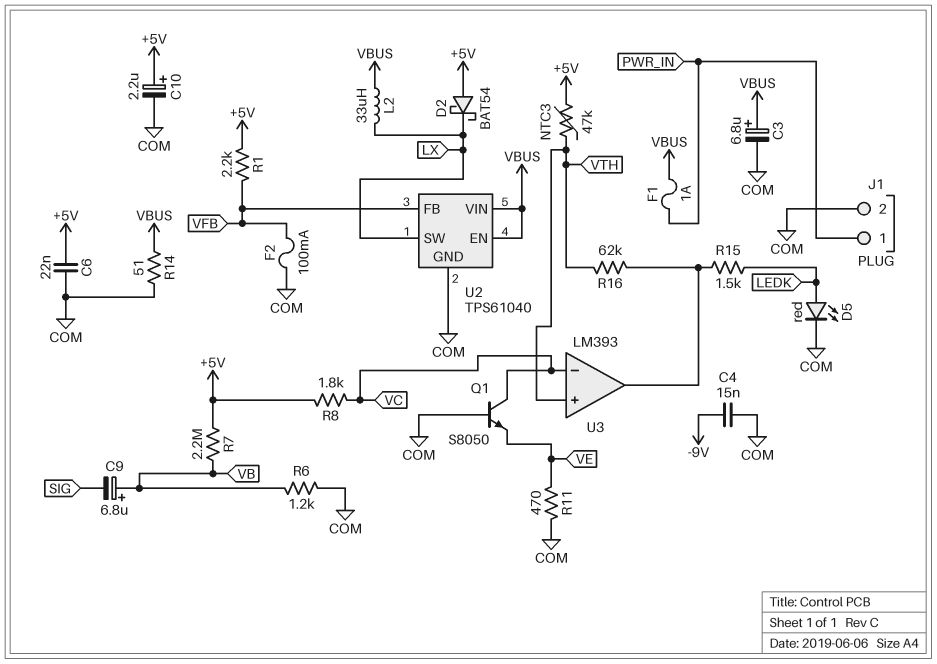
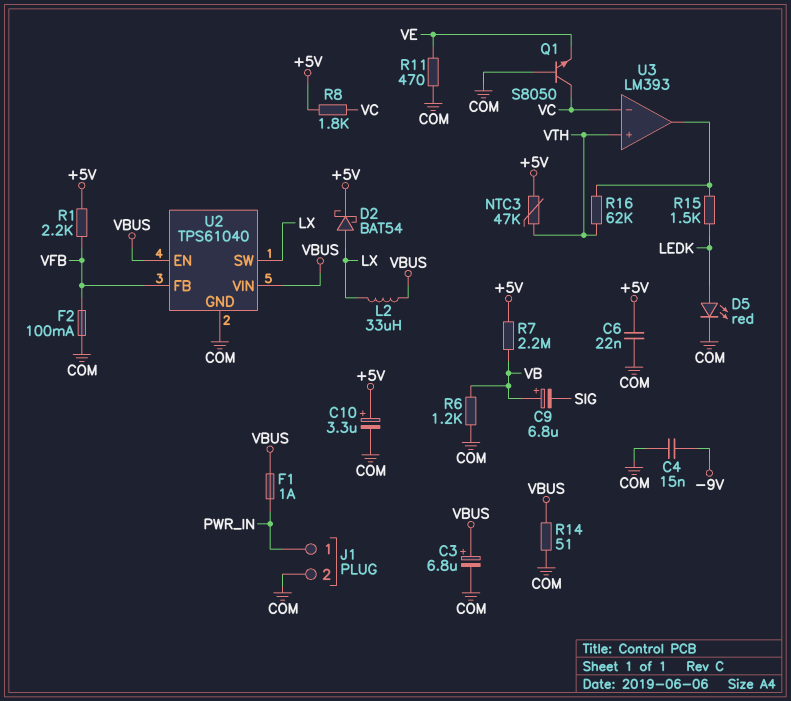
C10: 2.2uF (plus +5V, minus COM) -> 3.3uF (plus +5V, minus COM)
D2: schottky BAT54 (A +5V, K LX) -> schottky BAT54 (A LX, K +5V)

